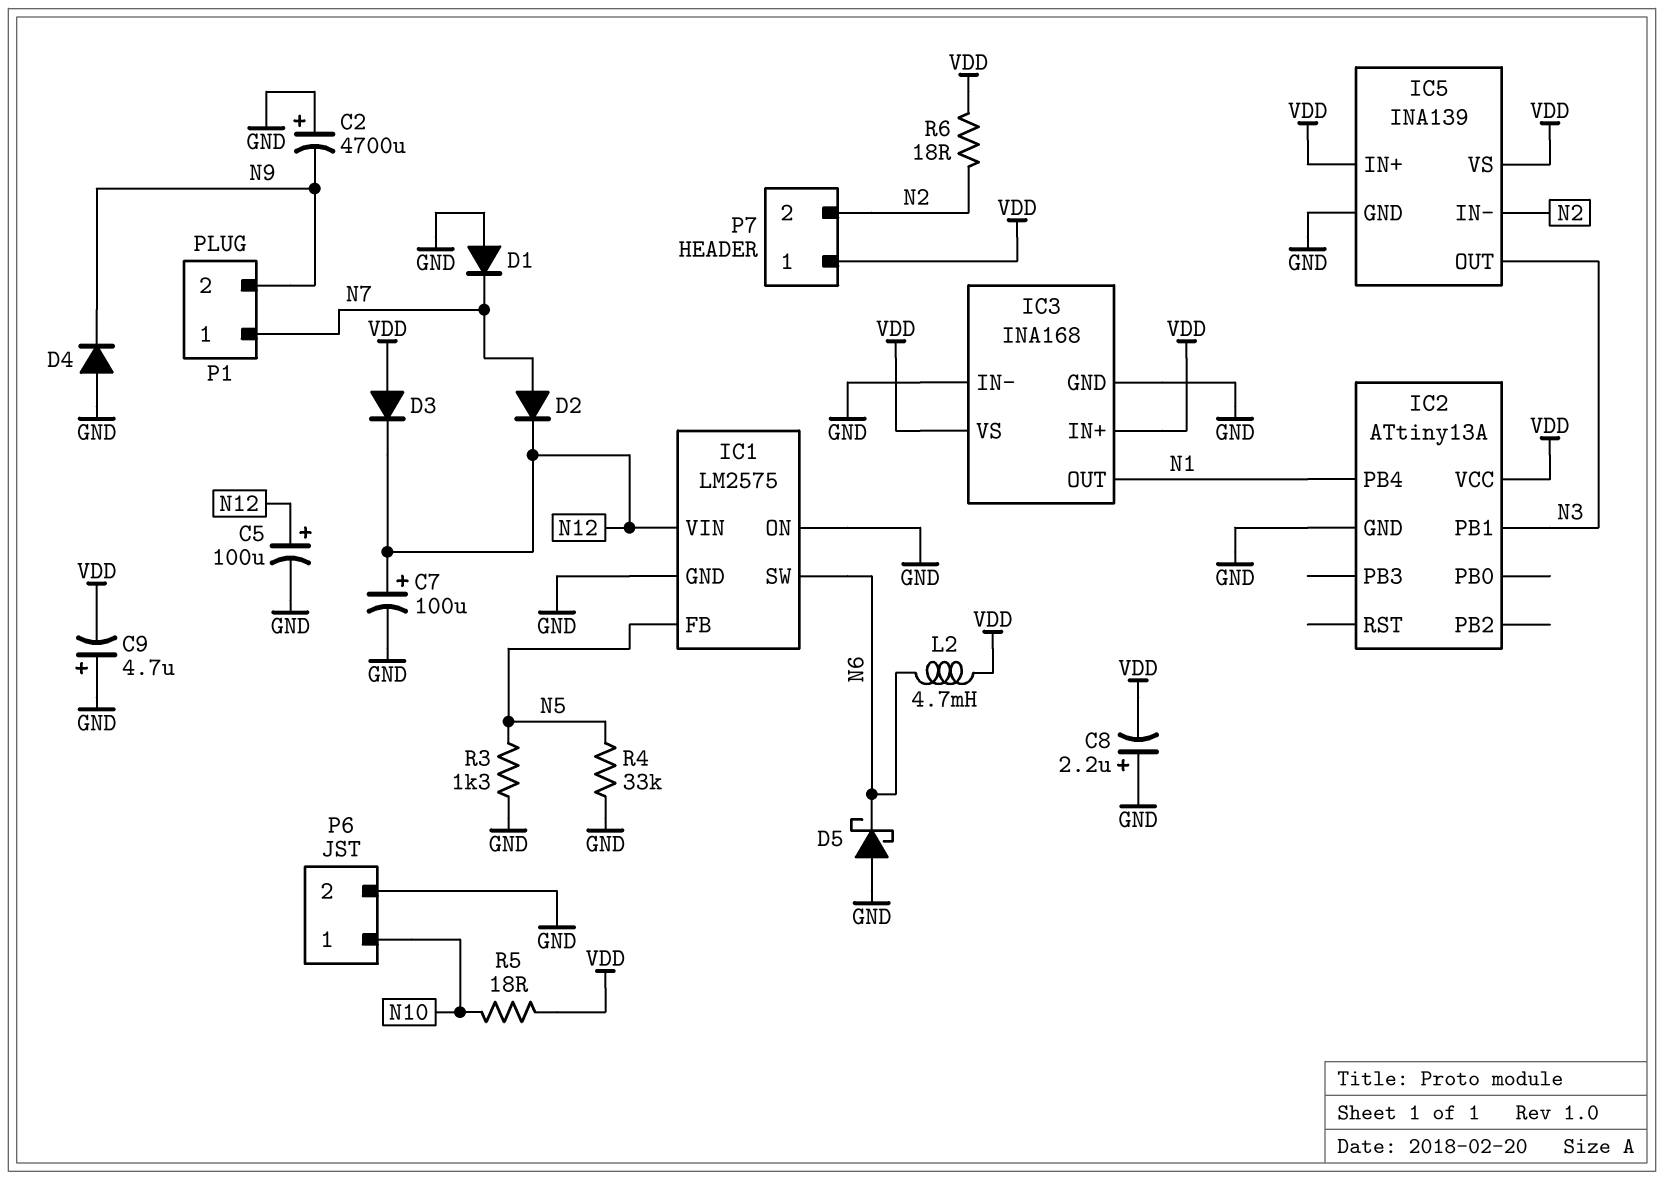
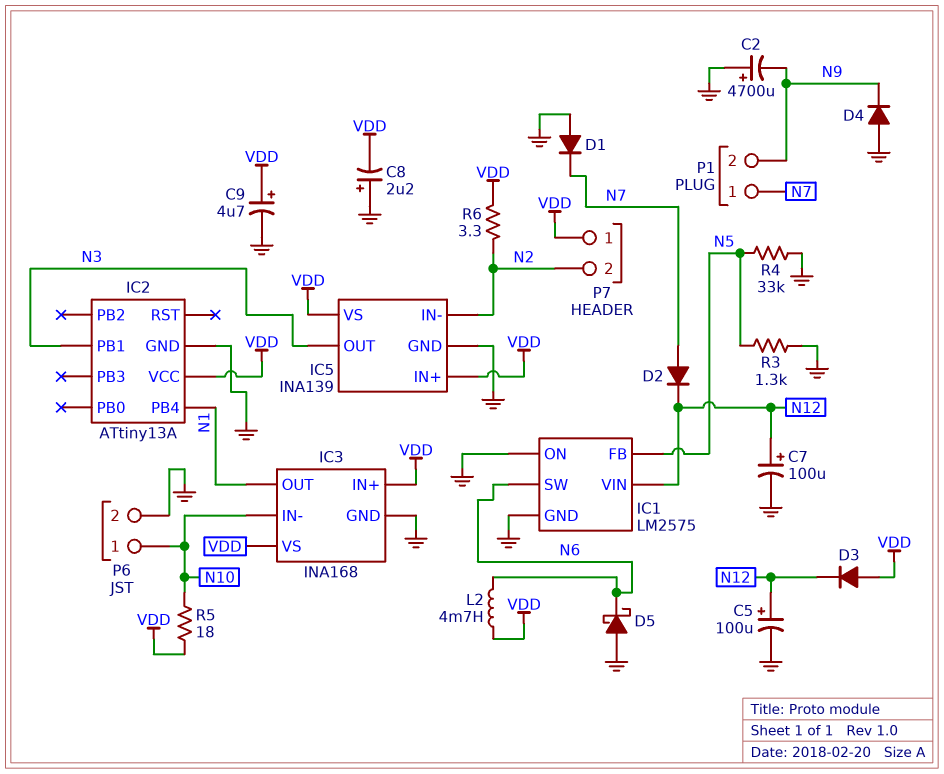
C9: 4.7uF (plus GND, minus VDD) -> 4.7uF (plus VDD, minus GND)
IC3 pin IN-: GND -> N10
R6: 18 (N2, VDD) -> 3.3 (N2, VDD)

